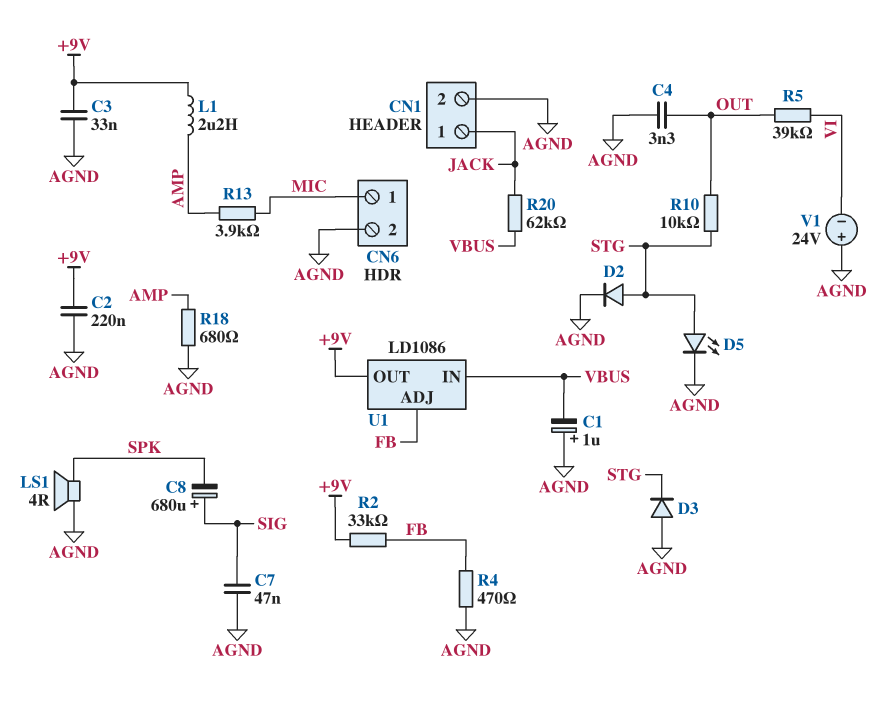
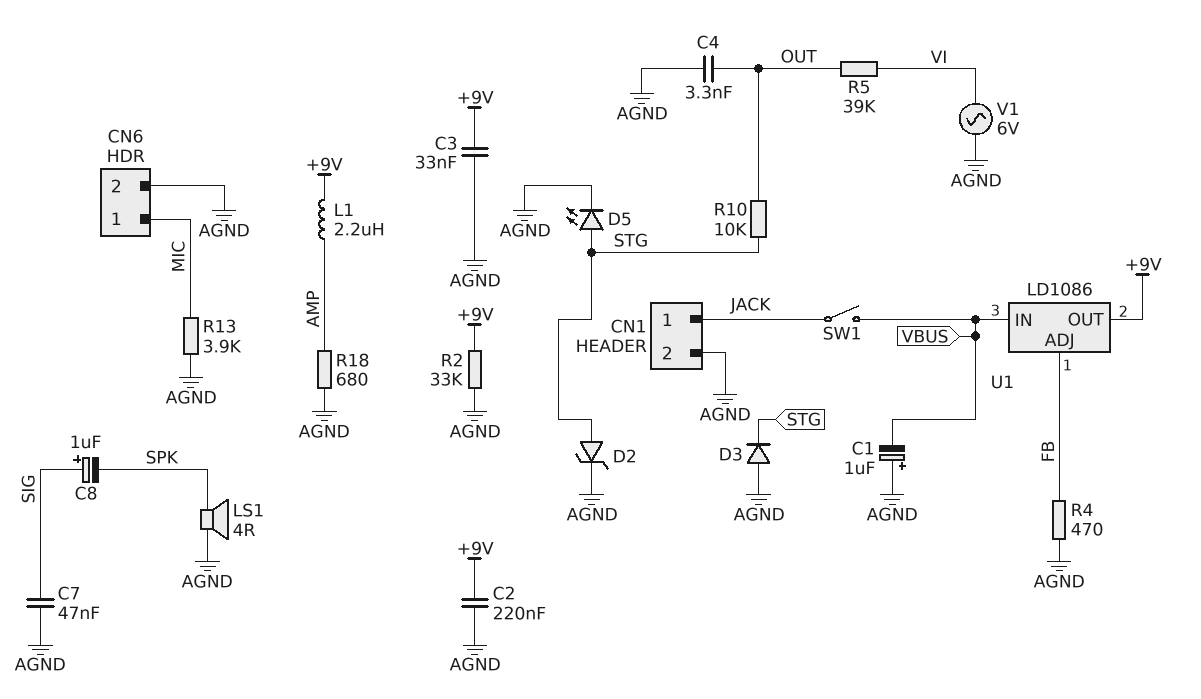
C8: 680uF (plus SIG, minus SPK) -> 1uF (plus SIG, minus SPK)
D2: diode (A STG, K AGND) -> zener (A STG, K AGND)
R2: 33k (+9V, FB) -> 33k (+9V, AGND)
R13: 3.9k (AMP, MIC) -> 3.9k (AGND, MIC)
R20: 62k (JACK, VBUS) -> none
SW1: none -> switch (JACK, VBUS)
V1: 24V (plus AGND, minus VI) -> AC 6V (AGND, VI)

